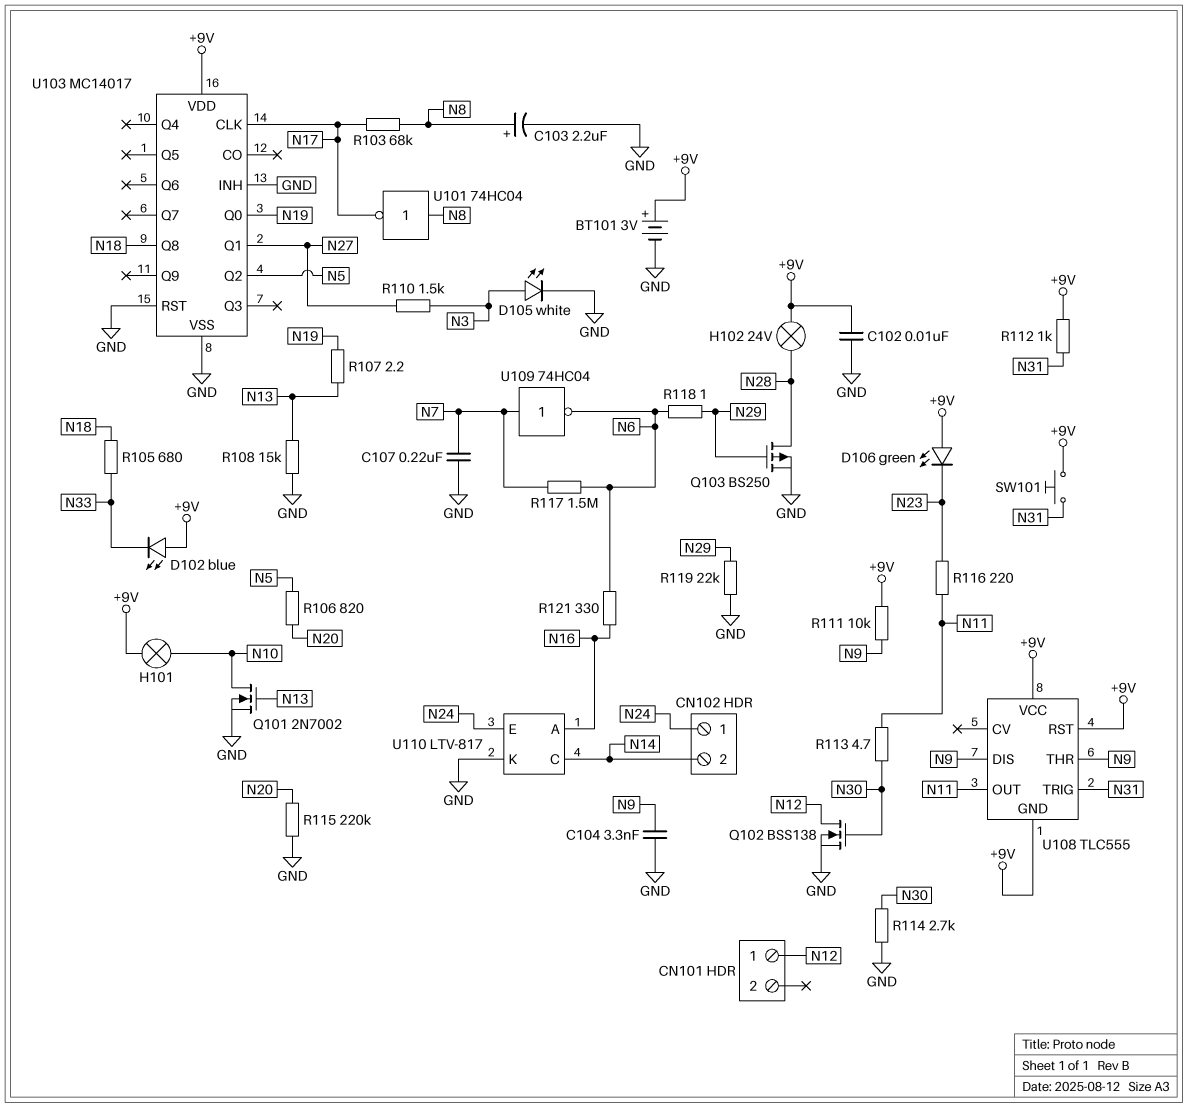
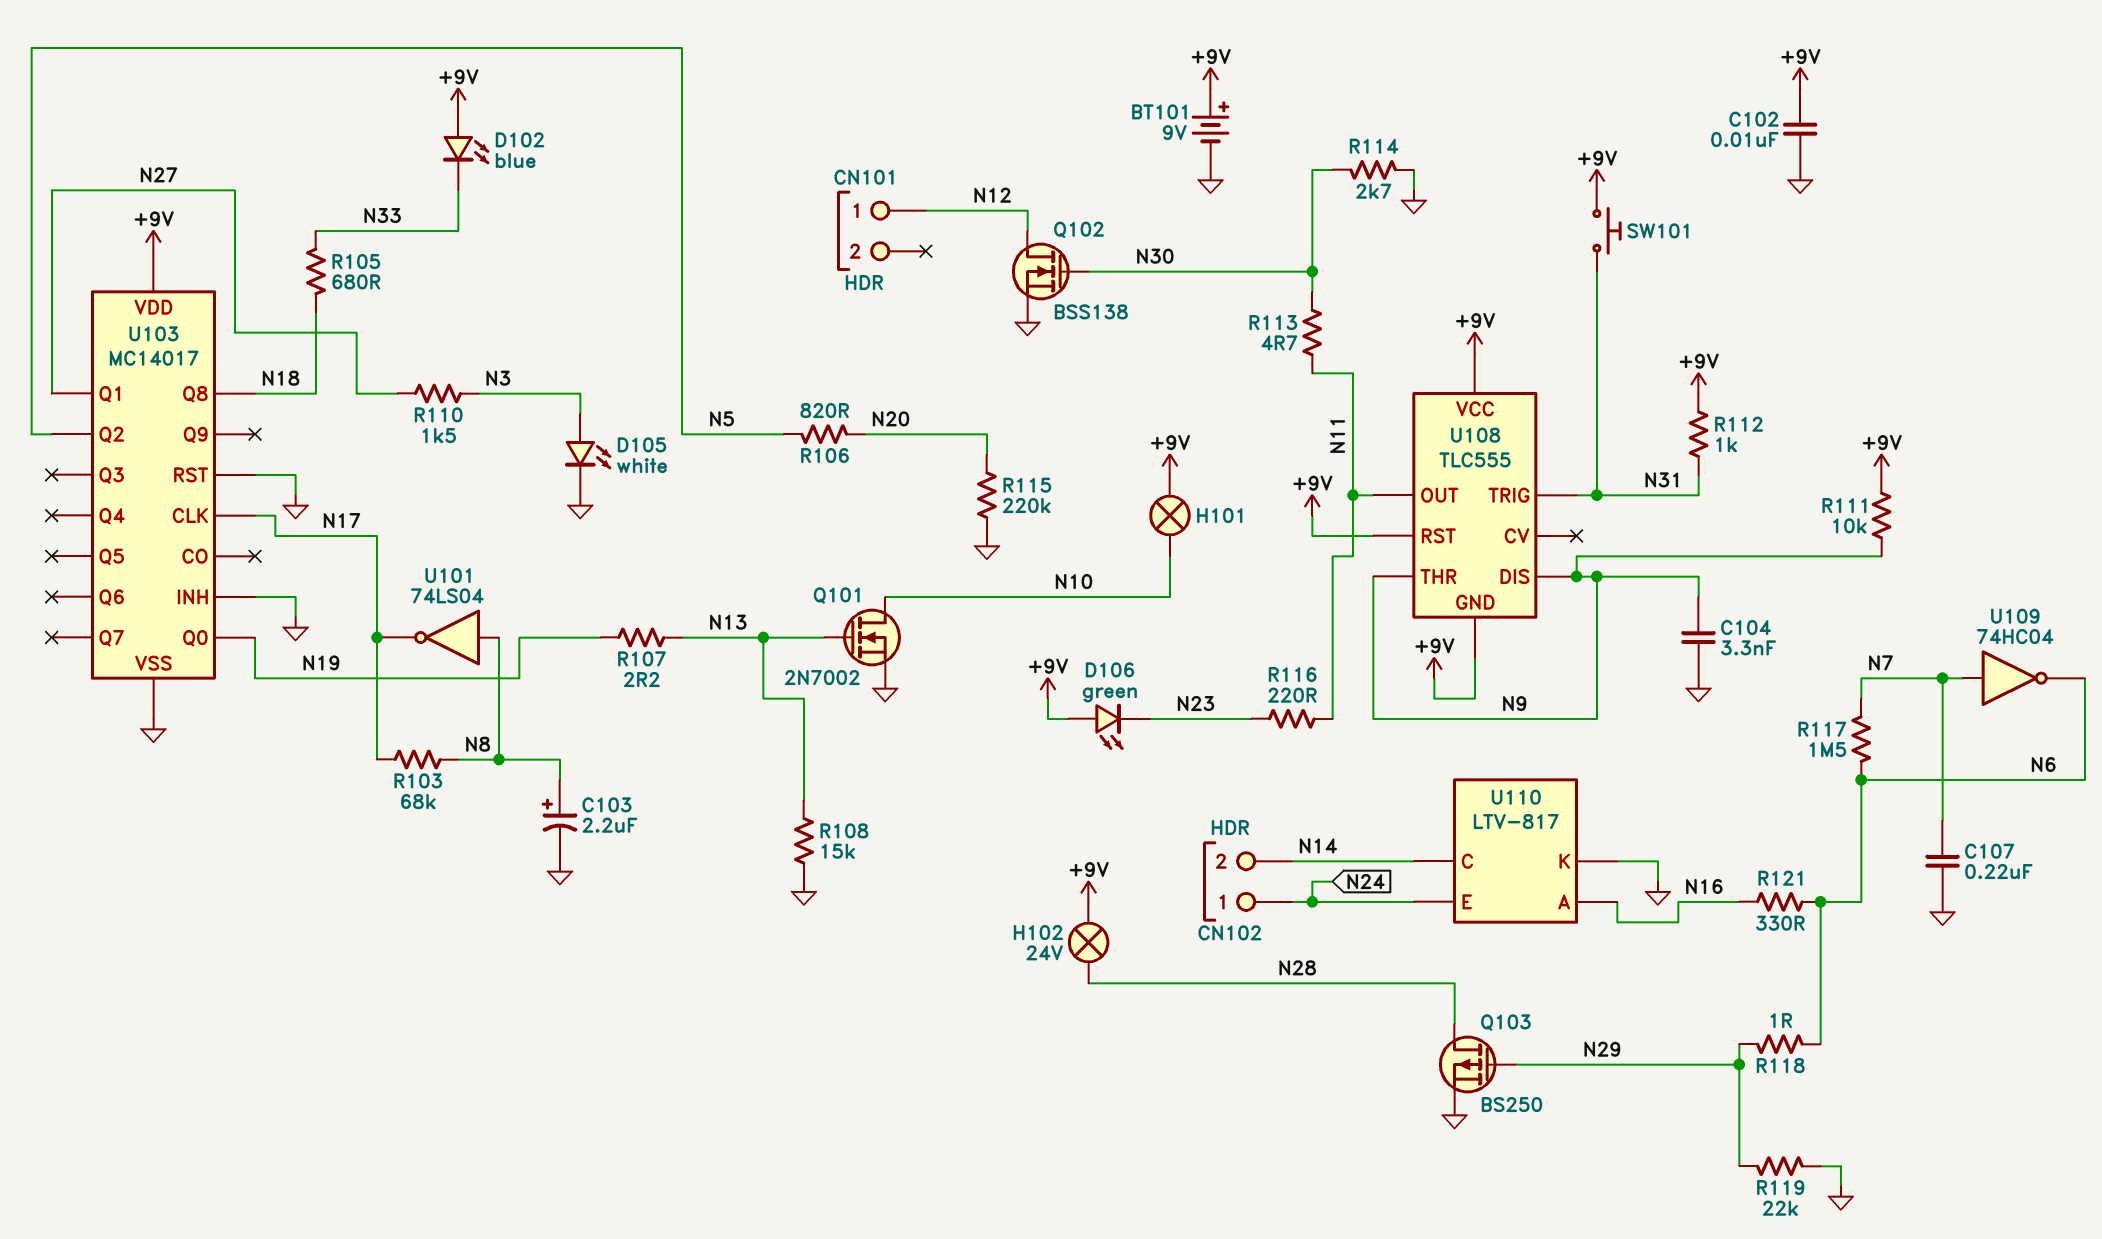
BT101: 3V (plus +9V, minus GND) -> 9V (plus +9V, minus GND)
U101: NOT 74HC04 (in N8, out N17) -> NOT 74LS04 (in N8, out N17)

